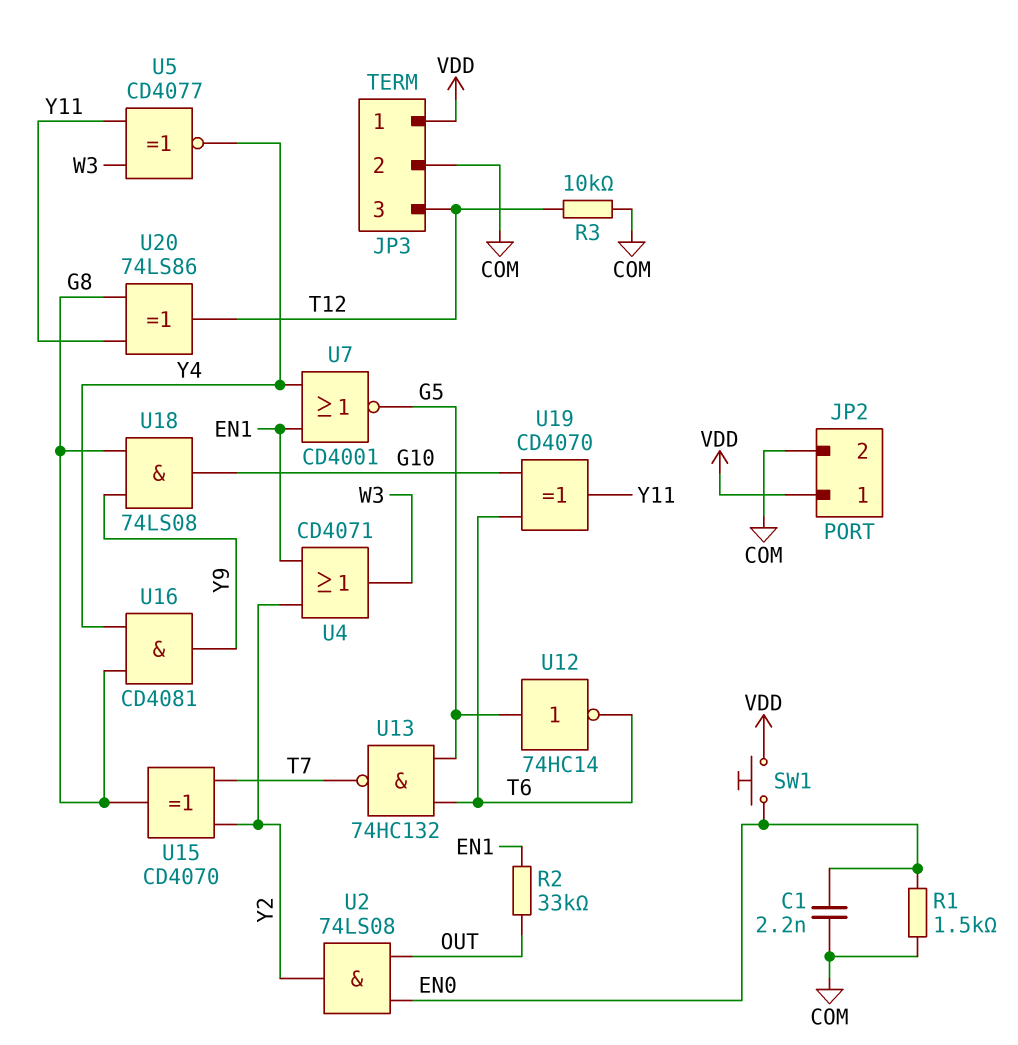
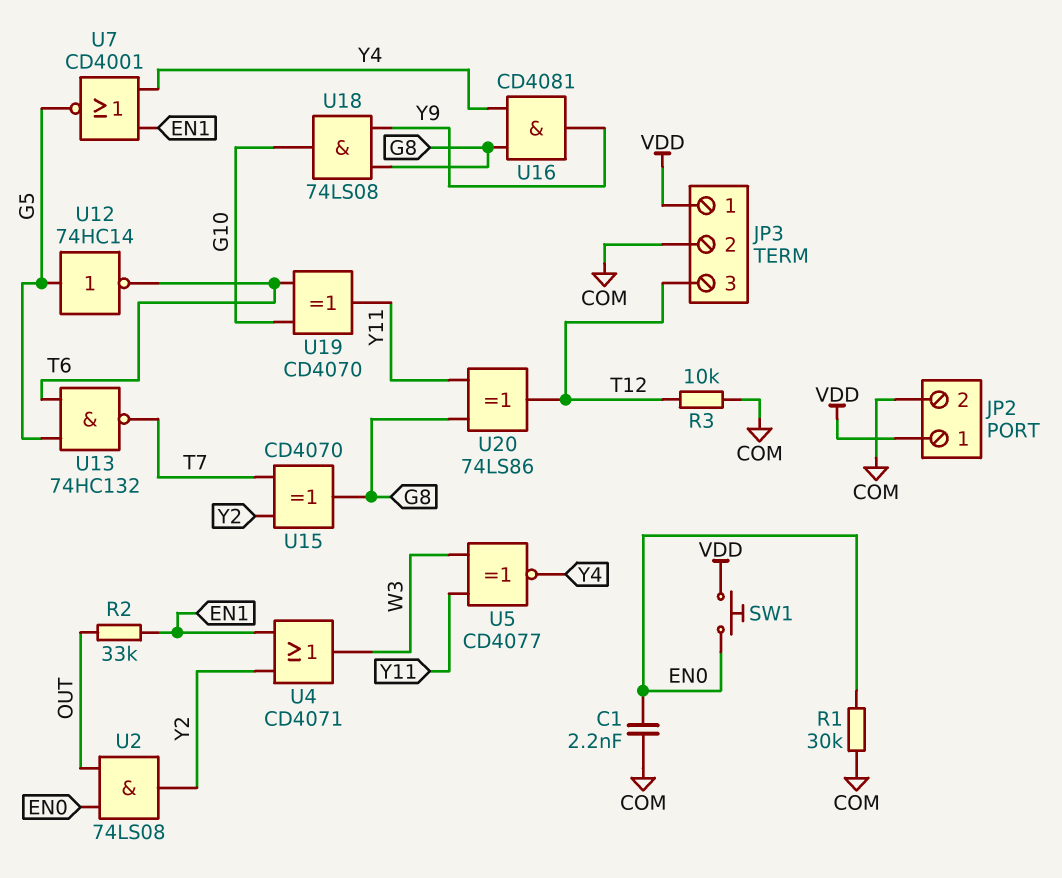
R1: 1.5k (COM, EN0) -> 30k (COM, EN0)

